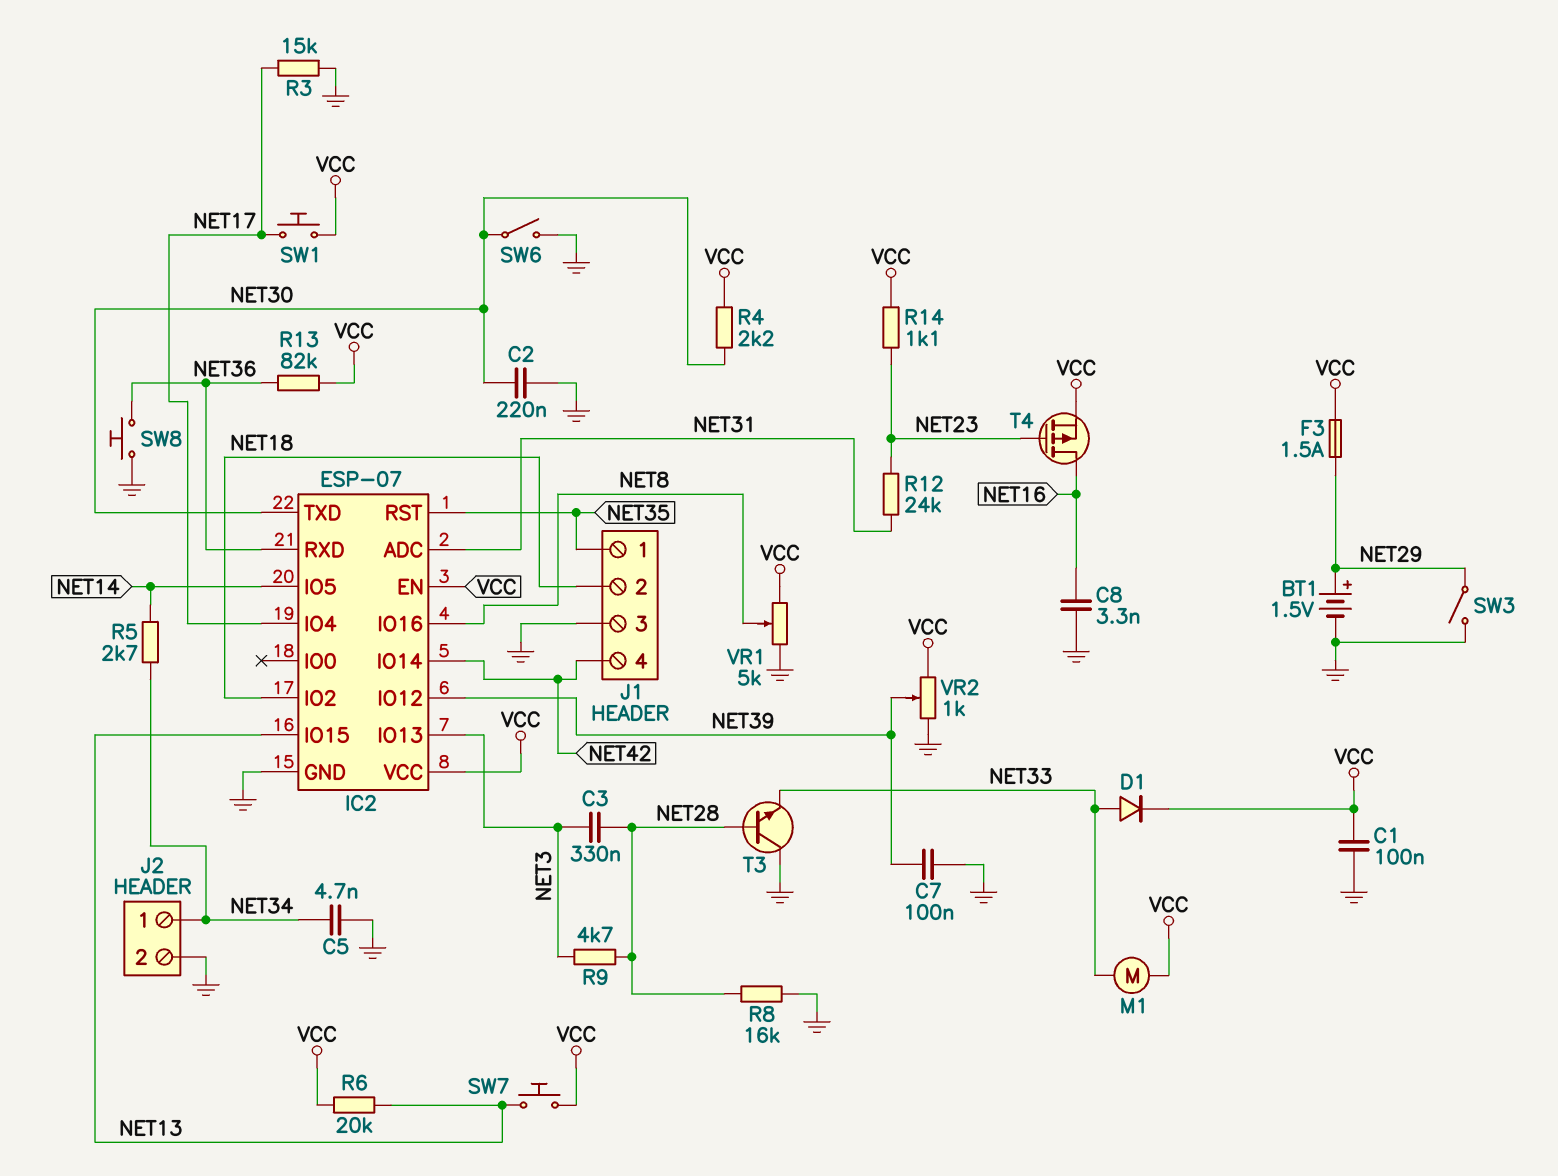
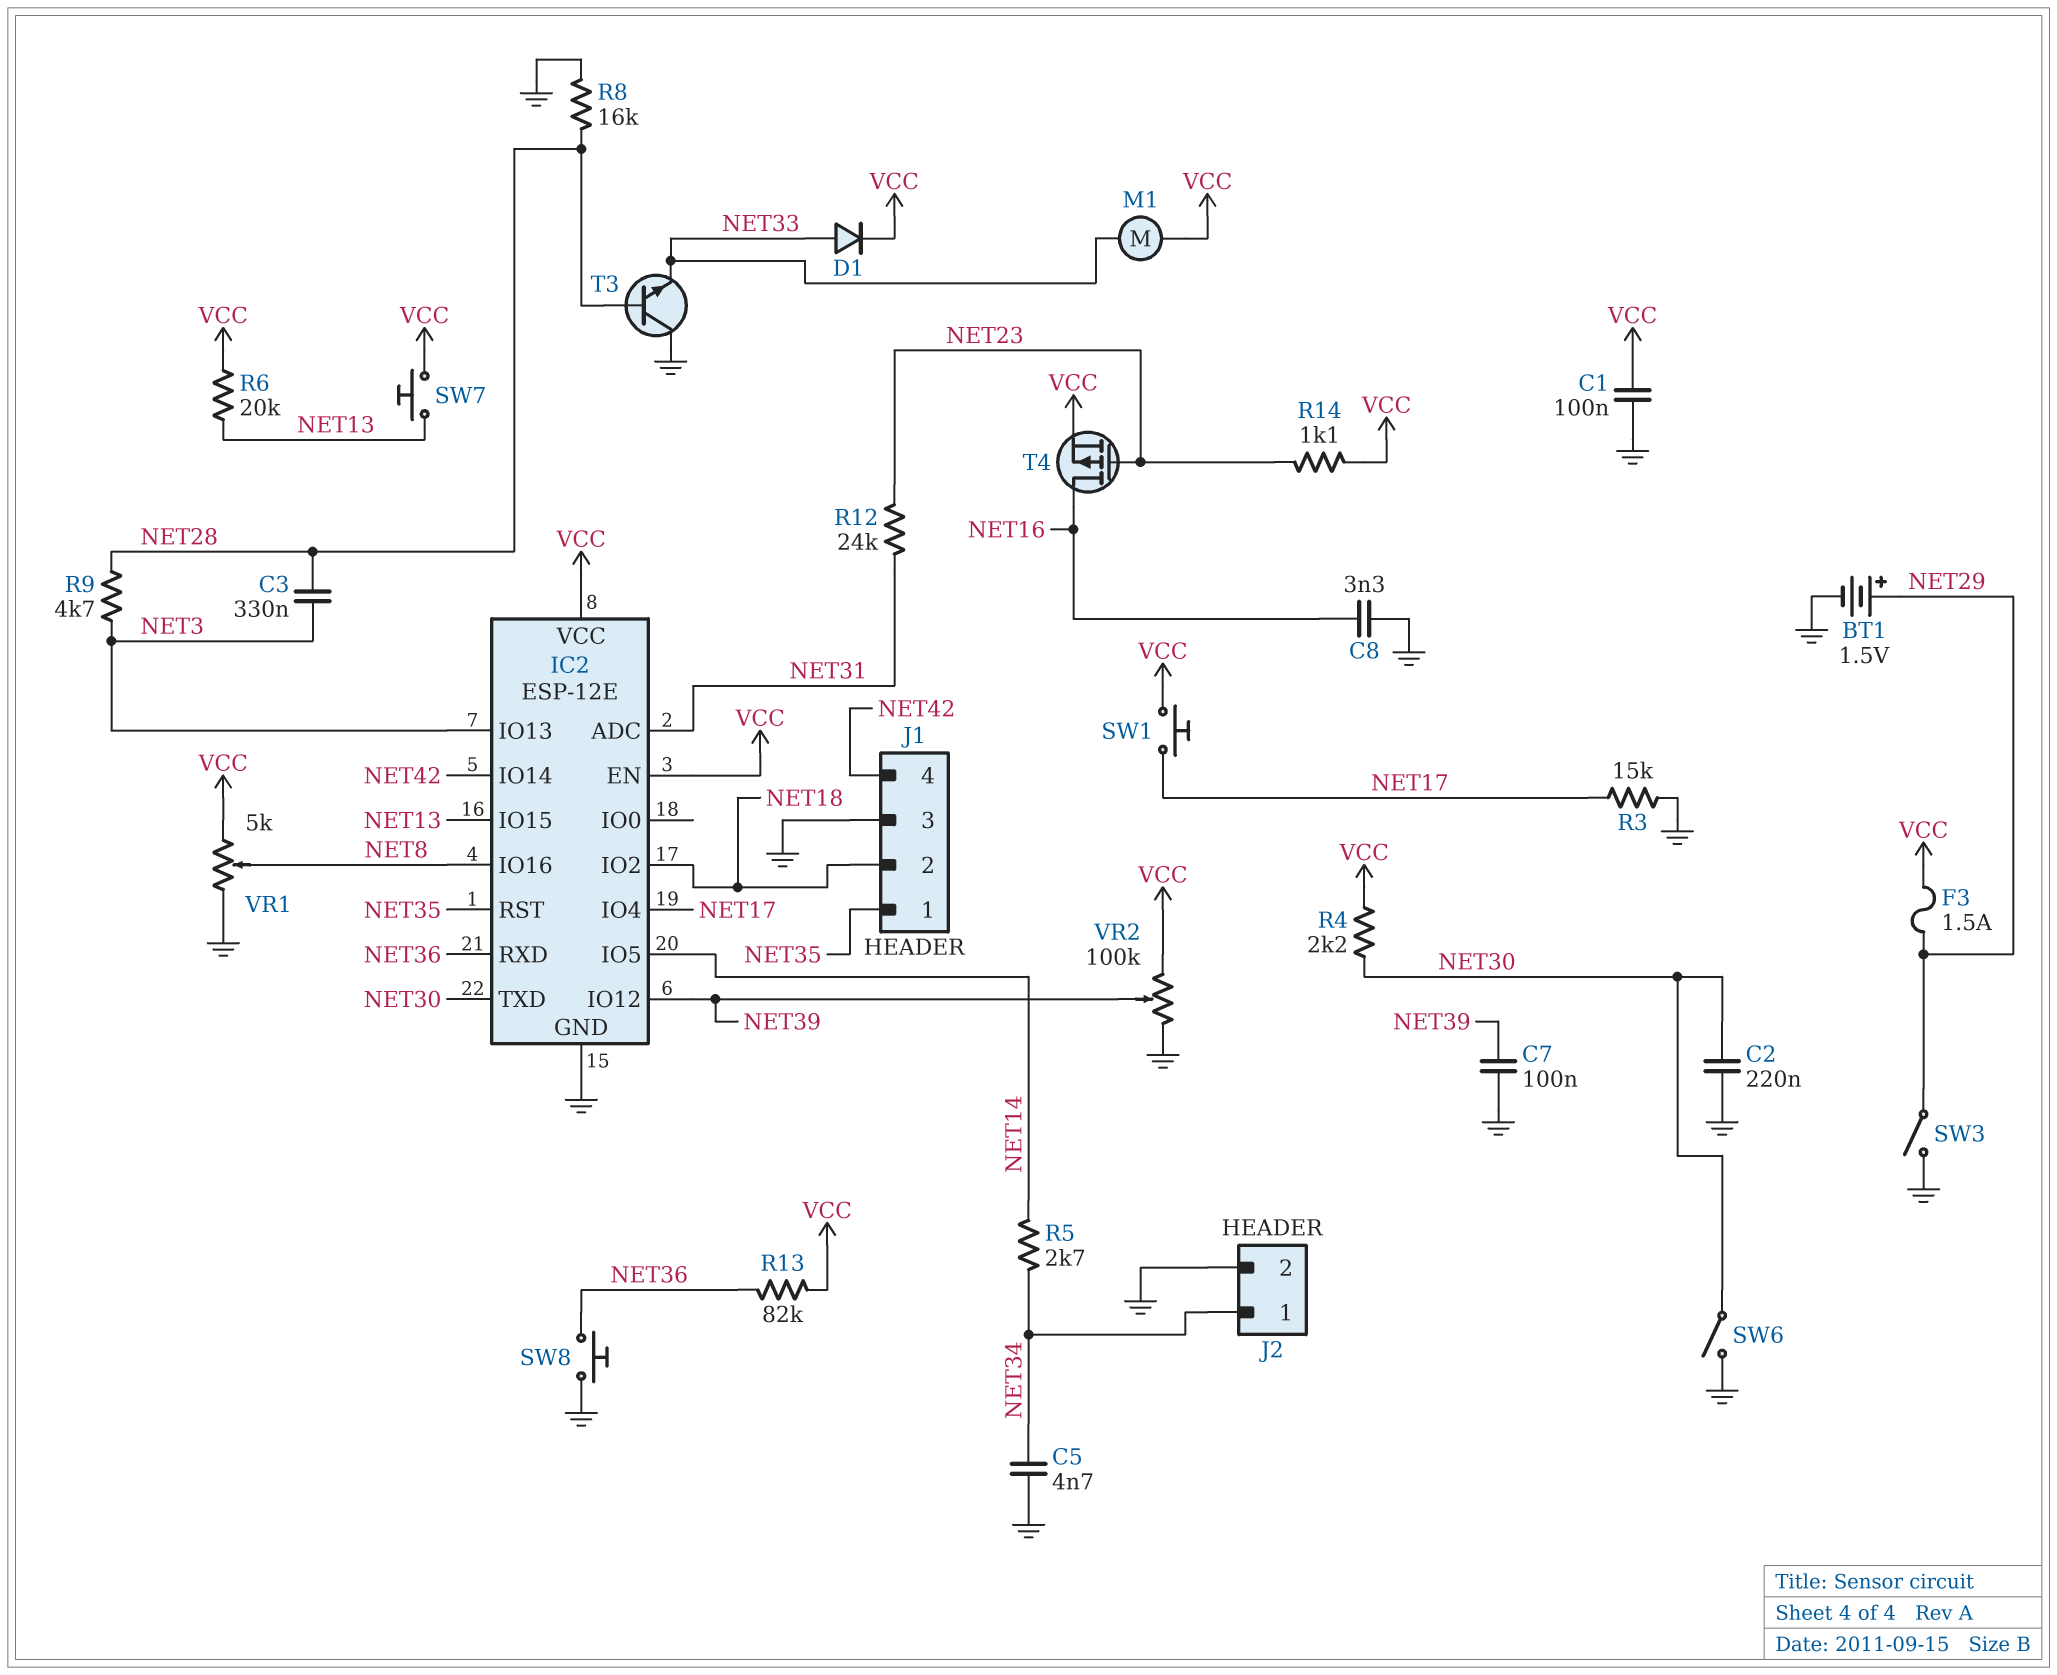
IC2: ESP-07 -> ESP-12E
VR2: 1k (GND, VCC, wiper NET39) -> 100k (GND, VCC, wiper NET39)

